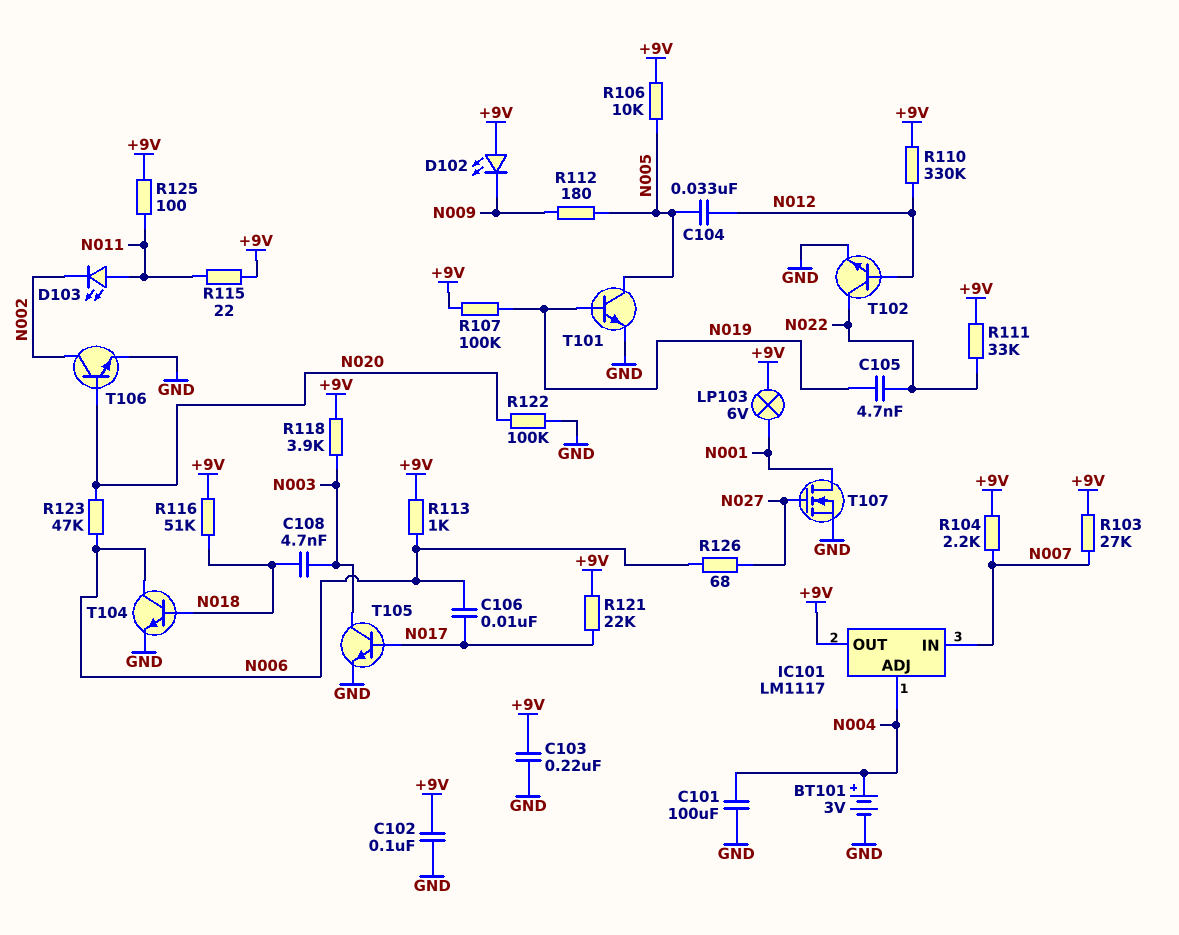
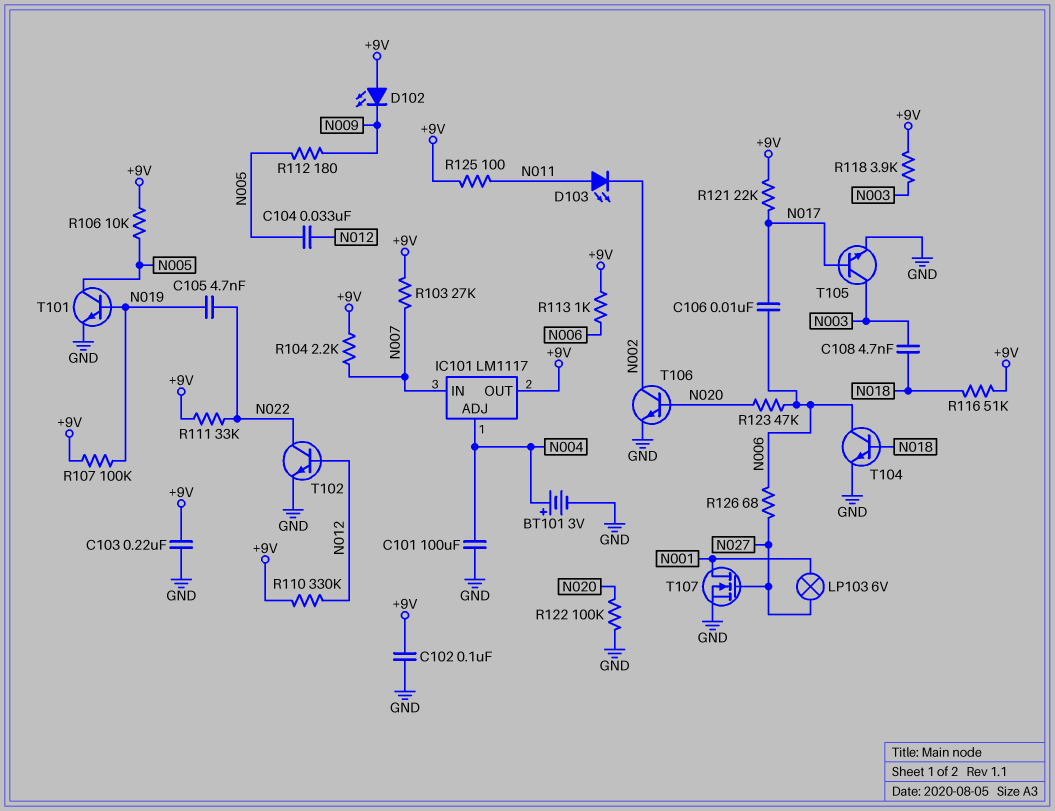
LP103: lamp 6V (+9V, N001) -> lamp 6V (N001, N027)
R115: 22 (+9V, N011) -> none

